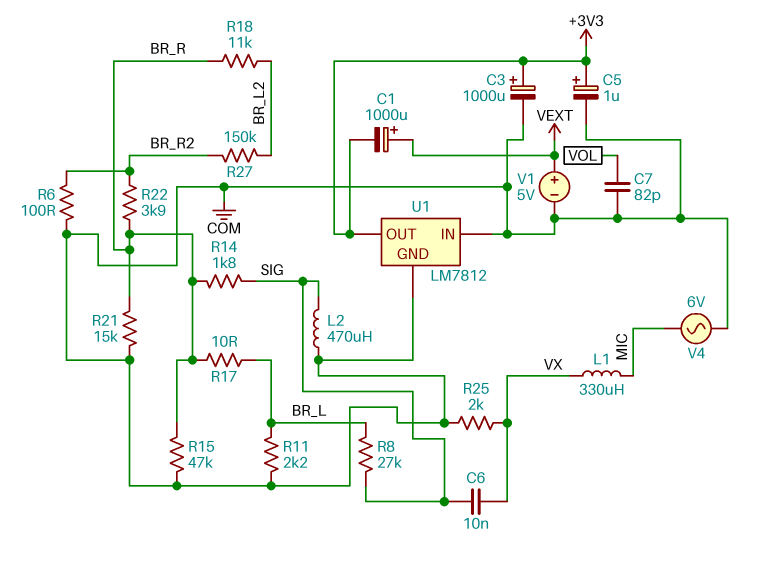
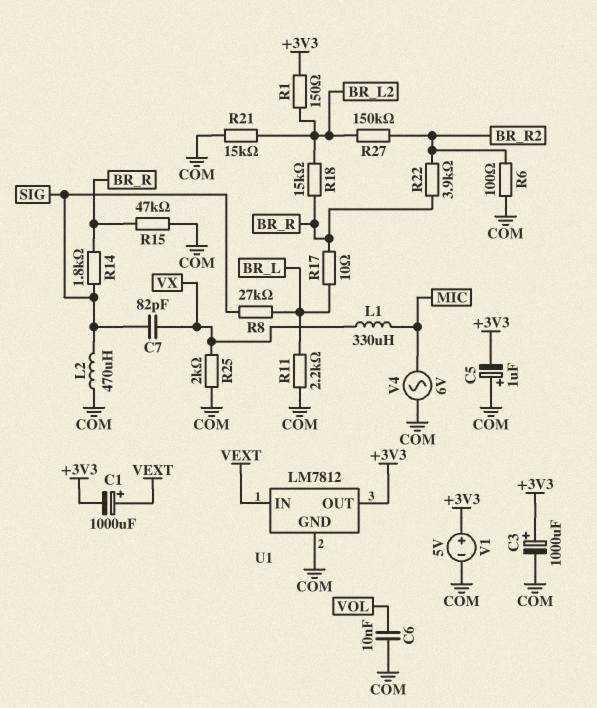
C5: 1uF (plus +3V3, minus COM) -> 1uF (plus COM, minus +3V3)
C6: 10nF (SIG, VX) -> 10nF (COM, VOL)
C7: 82pF (COM, VOL) -> 82pF (SIG, VX)
R1: none -> 150 (+3V3, BR_L2)
R18: 11k (BR_L2, BR_R) -> 15k (BR_L2, BR_R)
R21: 15k (BR_R, COM) -> 15k (BR_L2, COM)
U1 pin IN: COM -> VEXT
V1: 5V (plus VEXT, minus COM) -> 5V (plus +3V3, minus COM)

